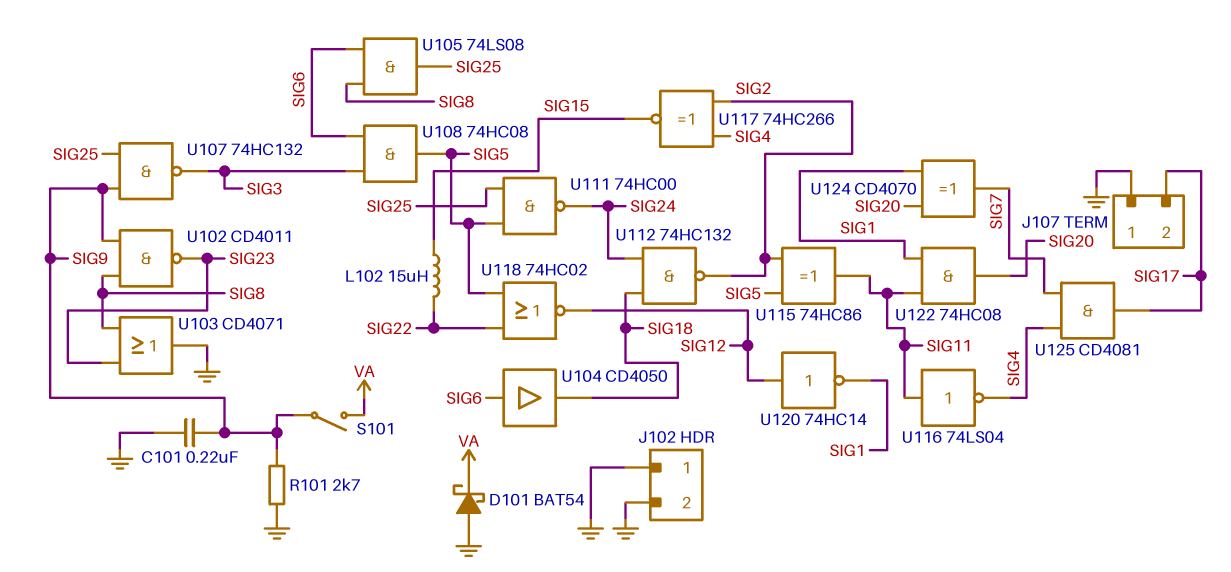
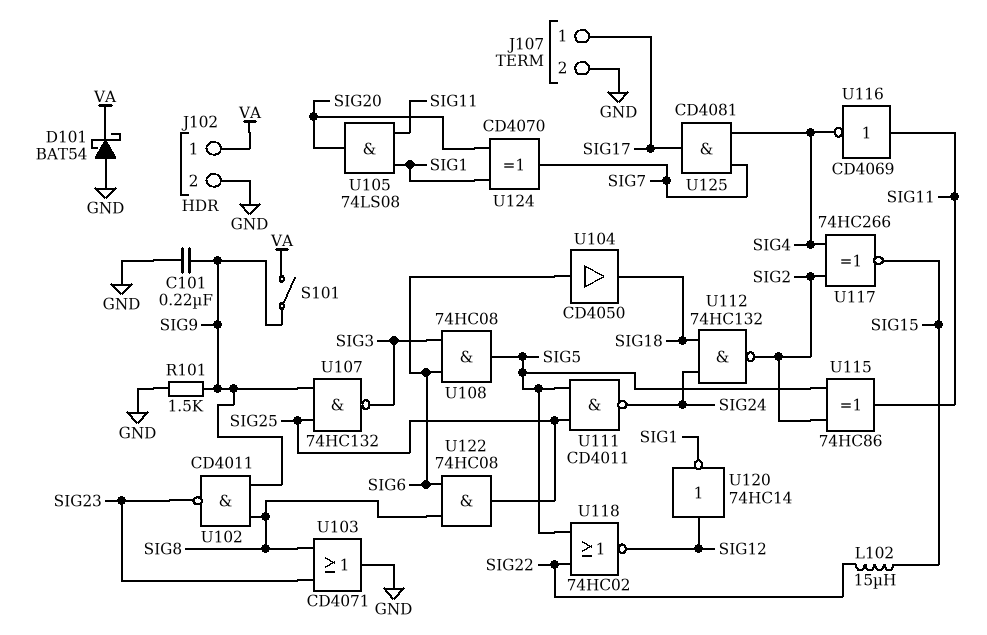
J102 pin 1: GND -> VA
J107 pin 1: GND -> SIG17
J107 pin 2: SIG17 -> GND
R101: 2.7k (GND, SIG9) -> 1.5k (GND, SIG9)
U105: AND 74LS08 (in SIG6, in SIG8, out SIG25) -> AND 74LS08 (in SIG1, in SIG11, out SIG20)
U111: NAND 74HC00 (in SIG5, in SIG25, out SIG24) -> NAND CD4011 (in SIG5, in SIG25, out SIG24)
U116: NOT 74LS04 (in SIG11, out SIG4) -> NOT CD4069 (in SIG11, out SIG4)
U122: AND 74HC08 (in SIG1, in SIG11, out SIG20) -> AND 74HC08 (in SIG6, in SIG8, out SIG25)

